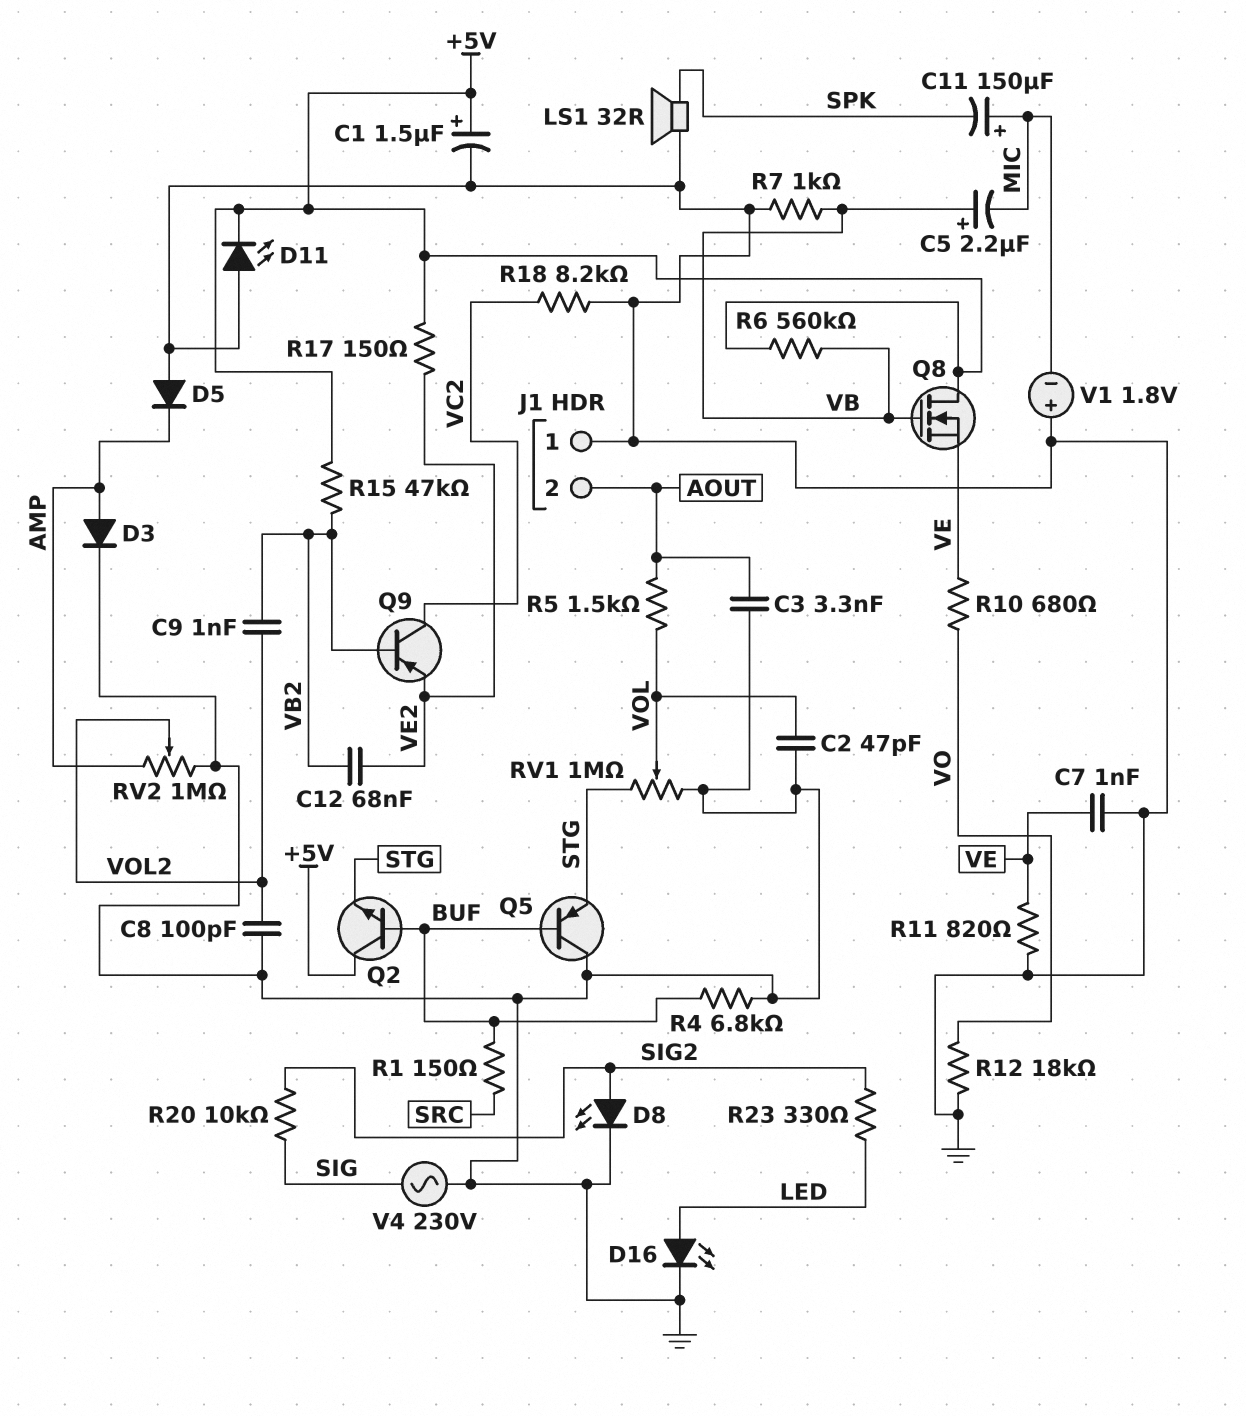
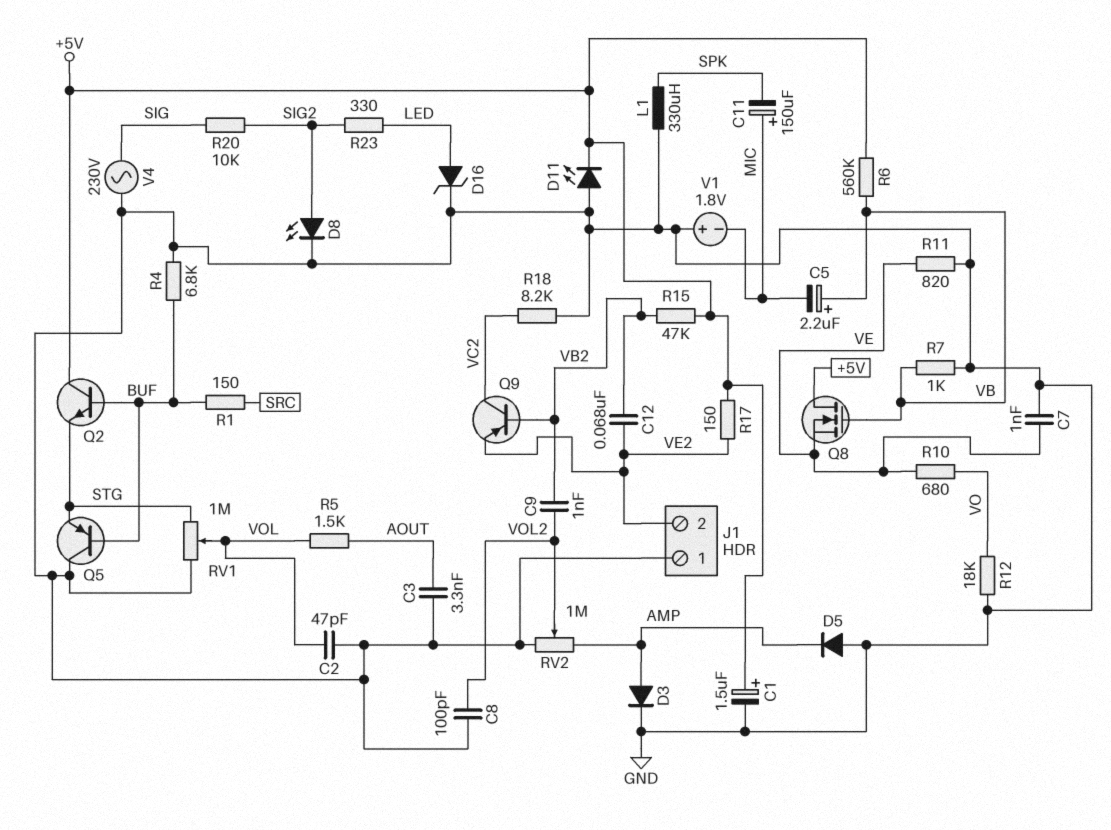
D16: LED (A LED, K GND) -> zener (A LED, K GND)
J1 pin 2: AOUT -> VE2
L1: none -> 330uH (GND, SPK)
LS1: speaker 32R (GND, SPK) -> none

